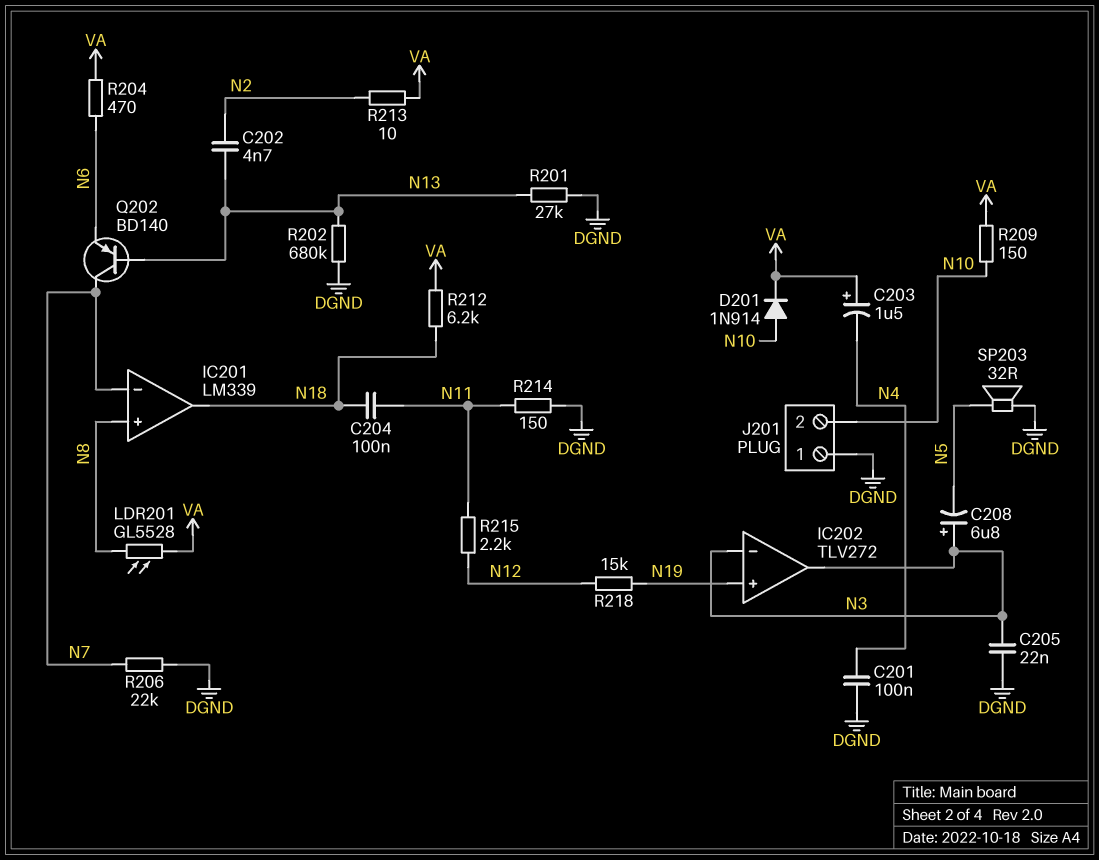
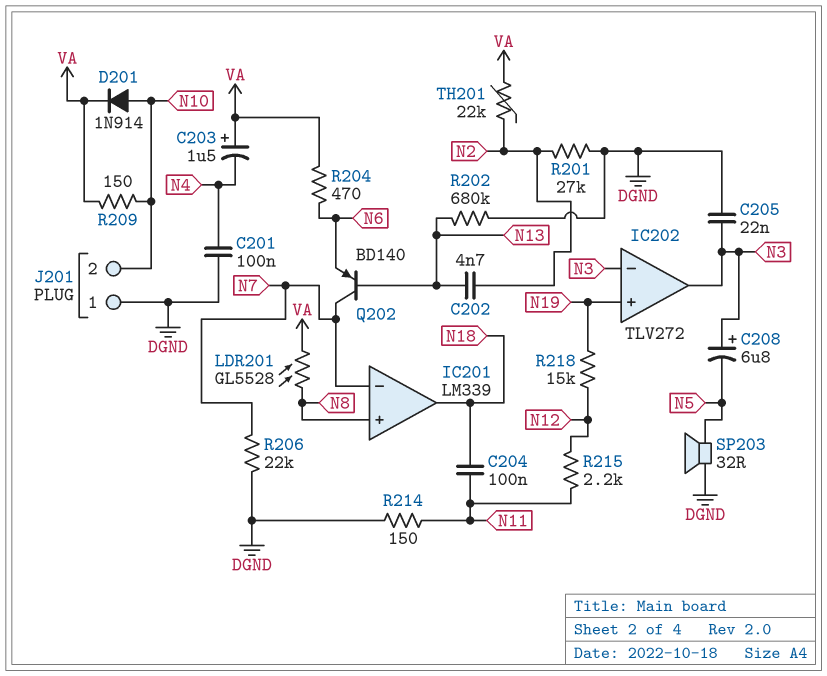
R201: 27k (DGND, N13) -> 27k (DGND, N2)
R212: 6.2k (N18, VA) -> none
R213: 10 (N2, VA) -> none
TH201: none -> 22k (N2, VA)

